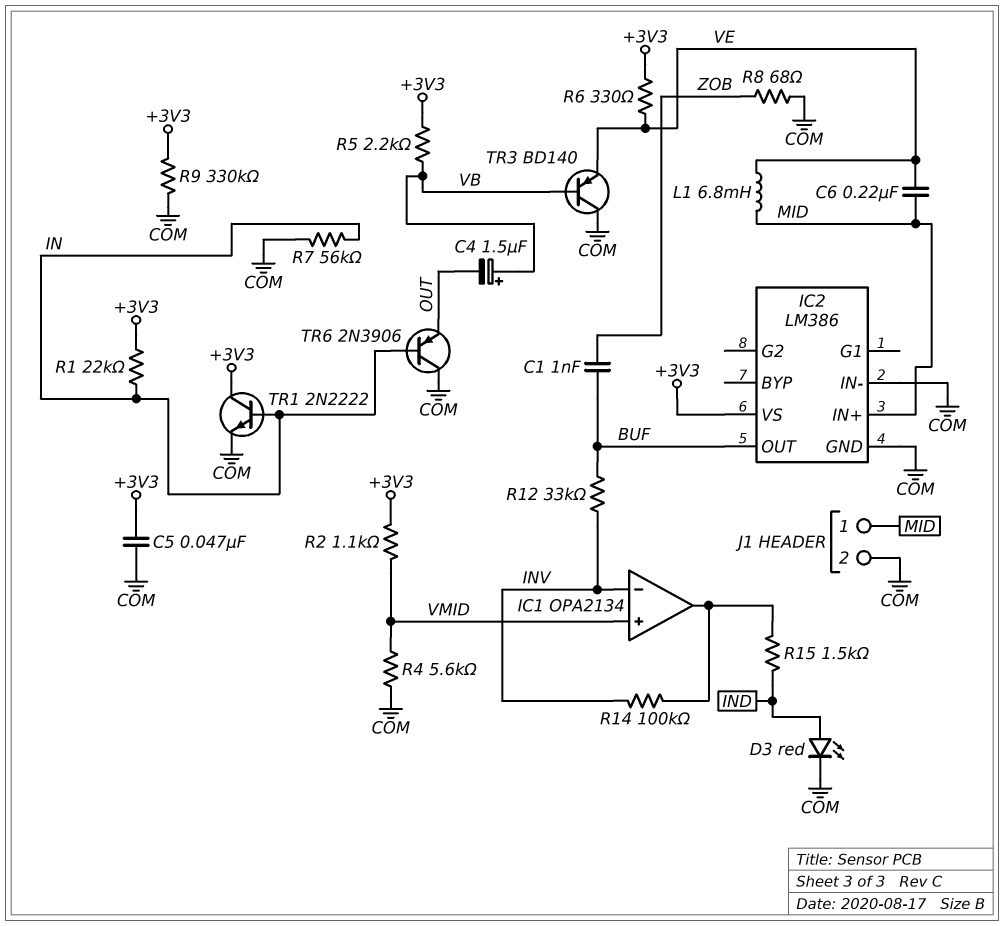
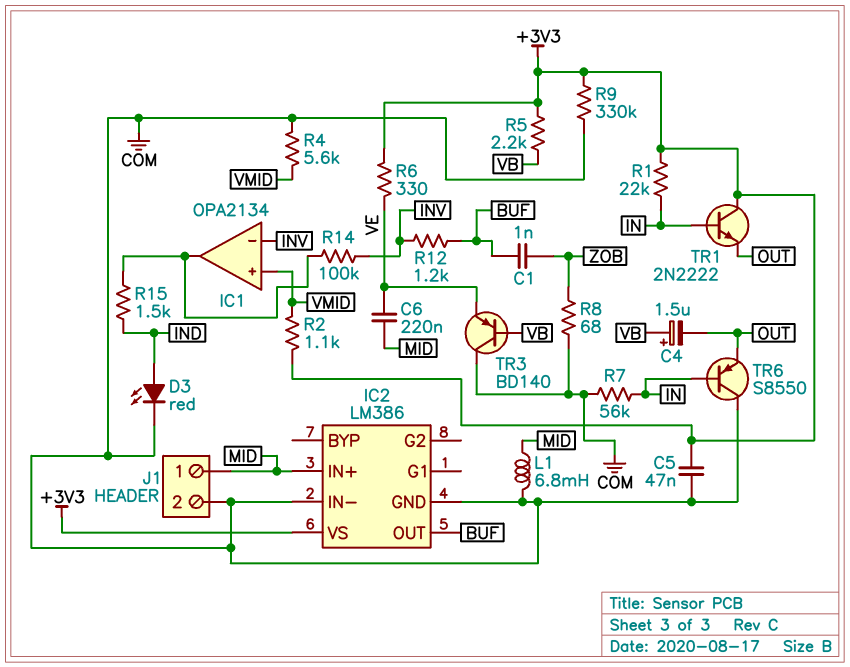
L1: 6.8mH (MID, VE) -> 6.8mH (COM, MID)
R12: 33k (BUF, INV) -> 1.2k (BUF, INV)
TR1: NPN 2N2222 (B IN, C +3V3, E COM) -> NPN 2N2222 (B IN, C +3V3, E OUT)
TR6: PNP 2N3906 (B IN, C COM, E OUT) -> PNP S8550 (B IN, C COM, E OUT)

